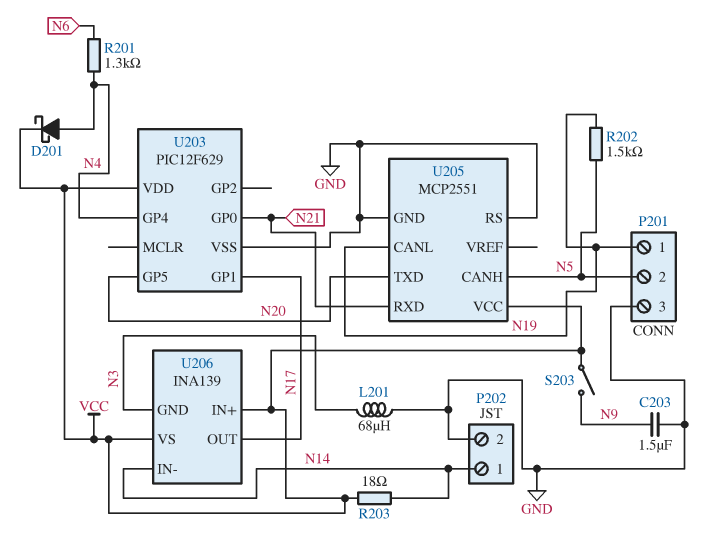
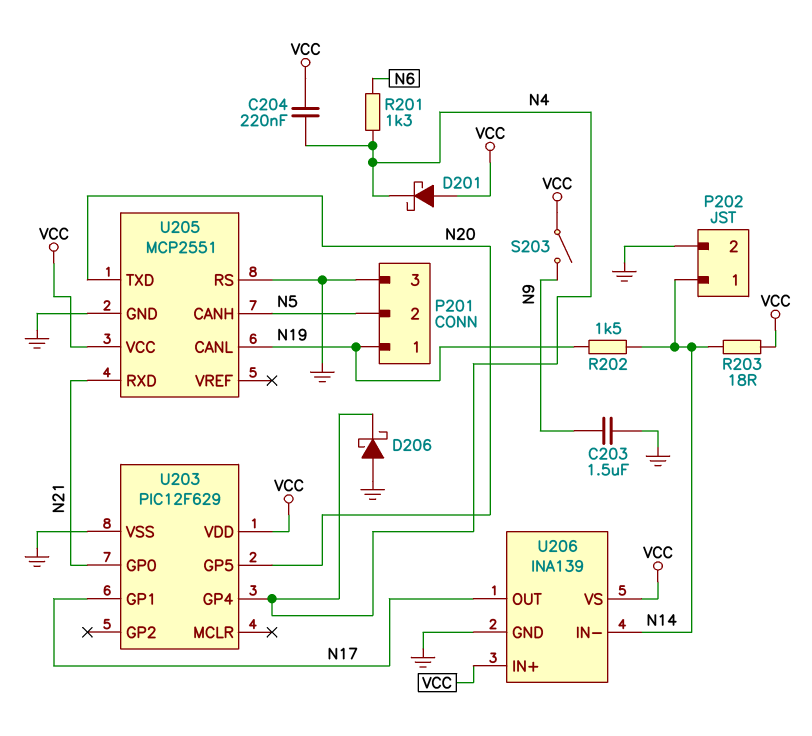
C204: none -> 220nF (N4, VCC)
D201: schottky (A N4, K VCC) -> schottky (A VCC, K N4)
D206: none -> schottky (A GND, K N4)
L201: 68uH (GND, N3) -> none
R202: 1.5k (N5, N19) -> 1.5k (N14, N19)
U206 pin GND: N3 -> GND

